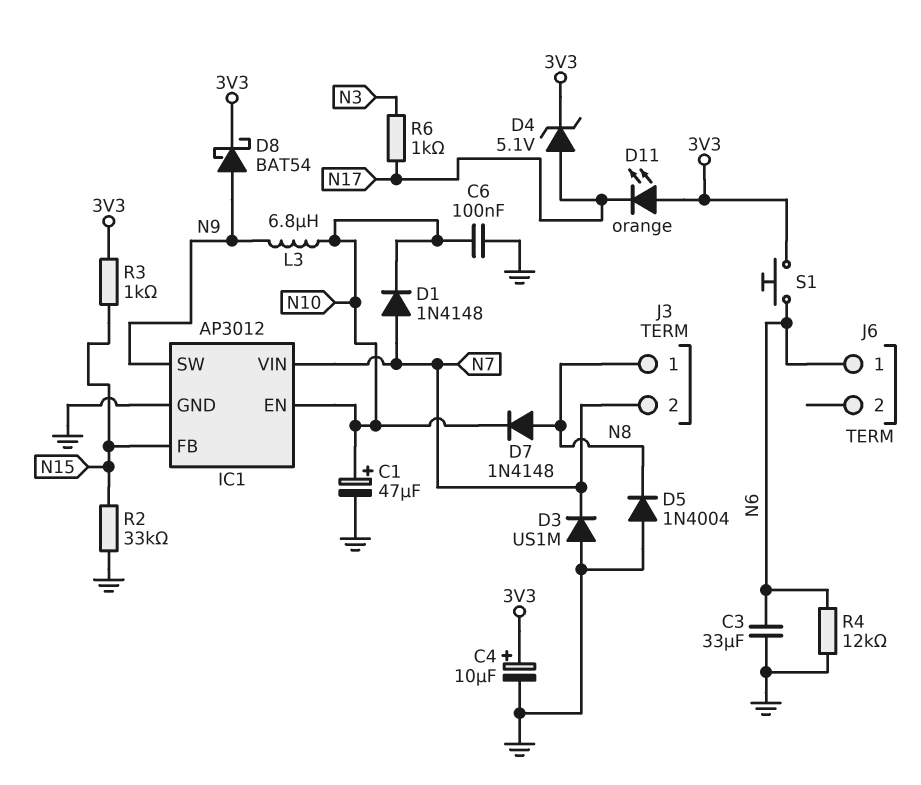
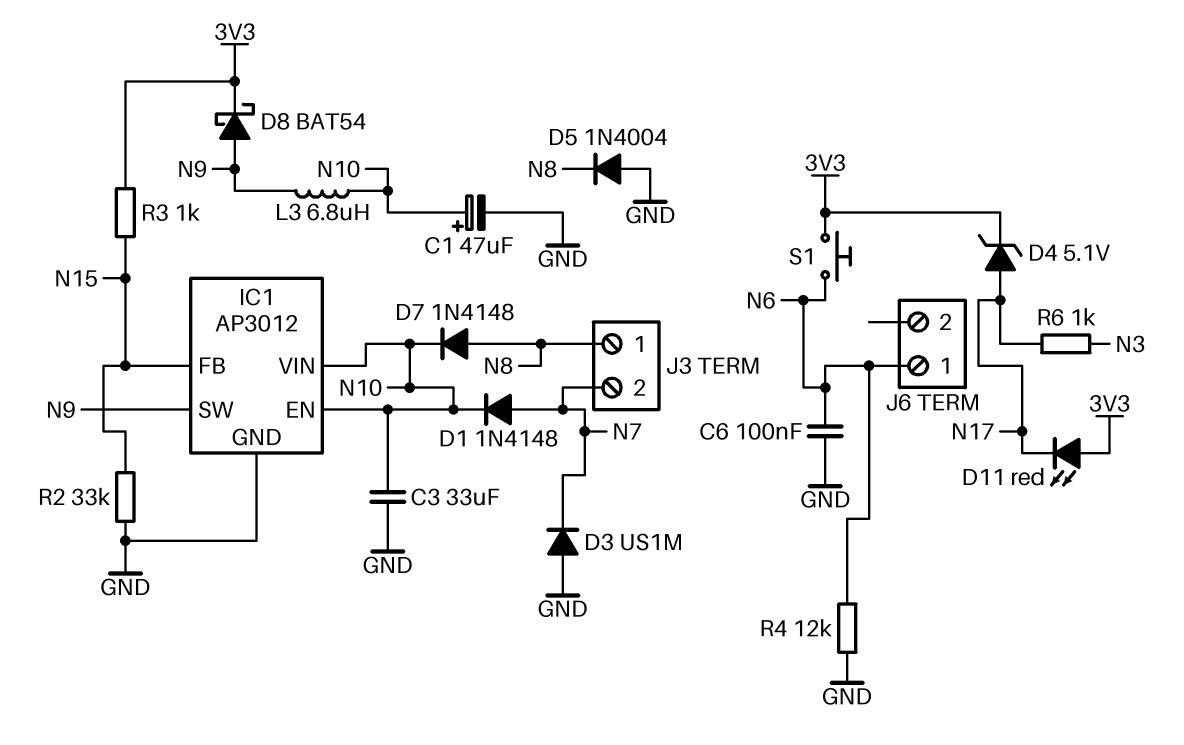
C3: 33uF (GND, N6) -> 33uF (GND, N10)
C4: 10uF (plus 3V3, minus GND) -> none
C6: 100nF (GND, N10) -> 100nF (GND, N6)
D11: LED orange (A 3V3, K N17) -> LED red (A 3V3, K N17)
IC1 pin VIN: N7 -> N10

